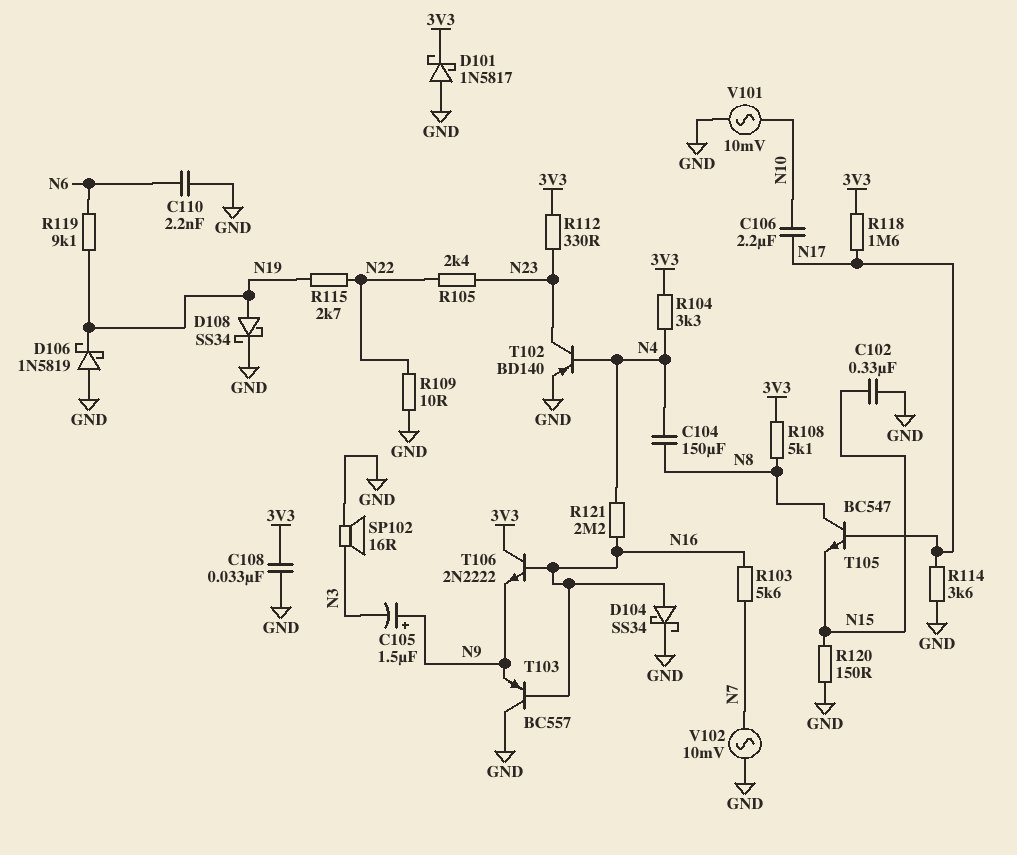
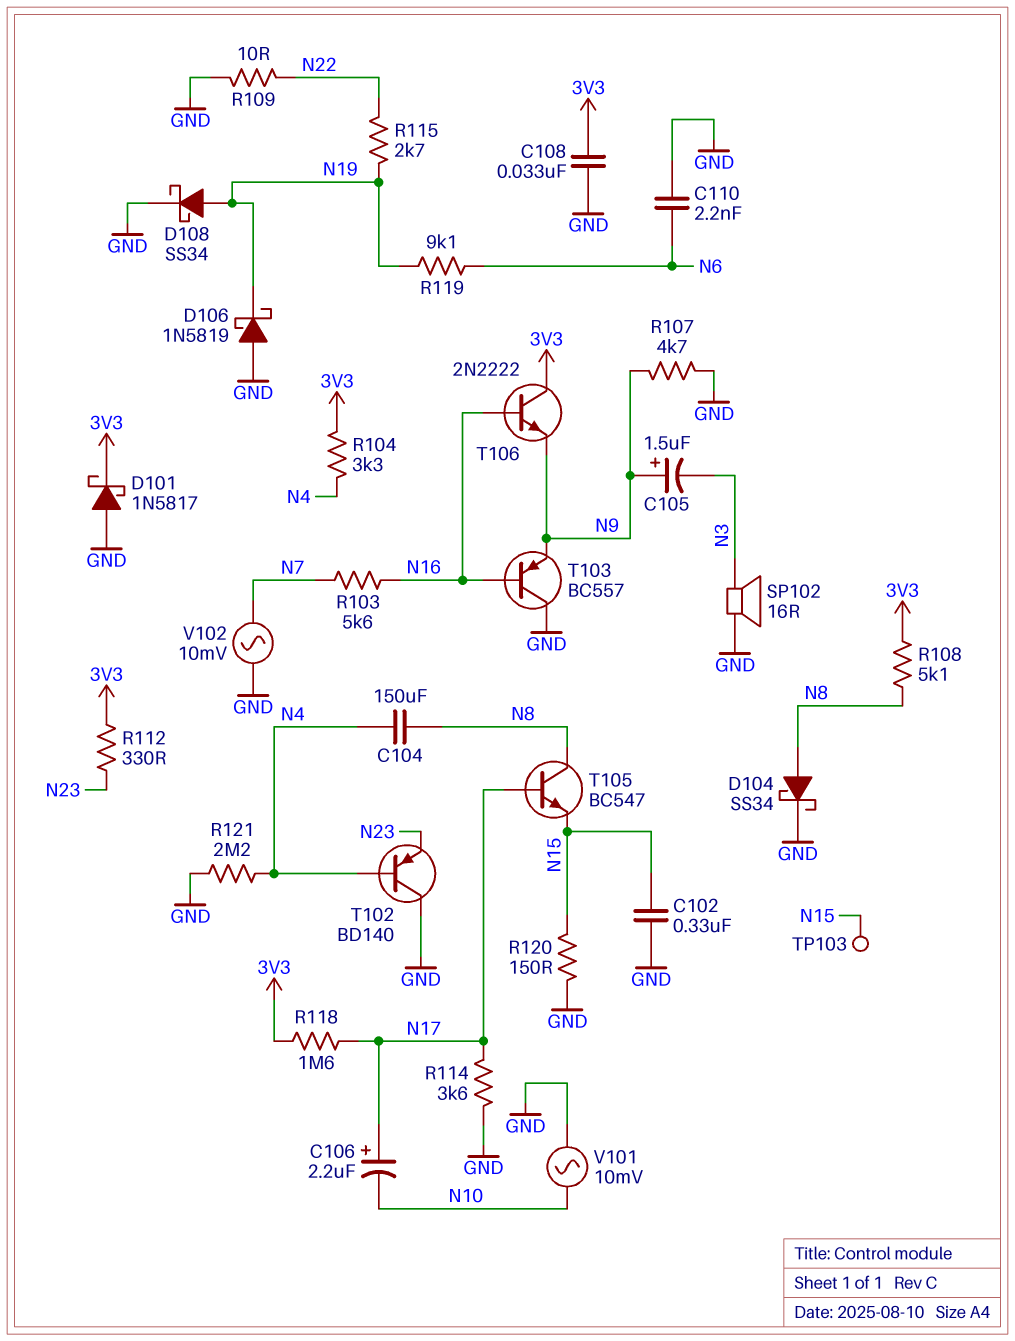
C106: 2.2uF (N10, N17) -> 2.2uF (plus N17, minus N10)
D104: schottky SS34 (A N16, K GND) -> schottky SS34 (A N8, K GND)
R105: 2.4k (N22, N23) -> none
R107: none -> 4.7k (GND, N9)
R121: 2.2M (N4, N16) -> 2.2M (GND, N4)
T102: PNP BD140 (B N4, C N23, E GND) -> PNP BD140 (B N4, C GND, E N23)
TP103: none -> test point (N15)

